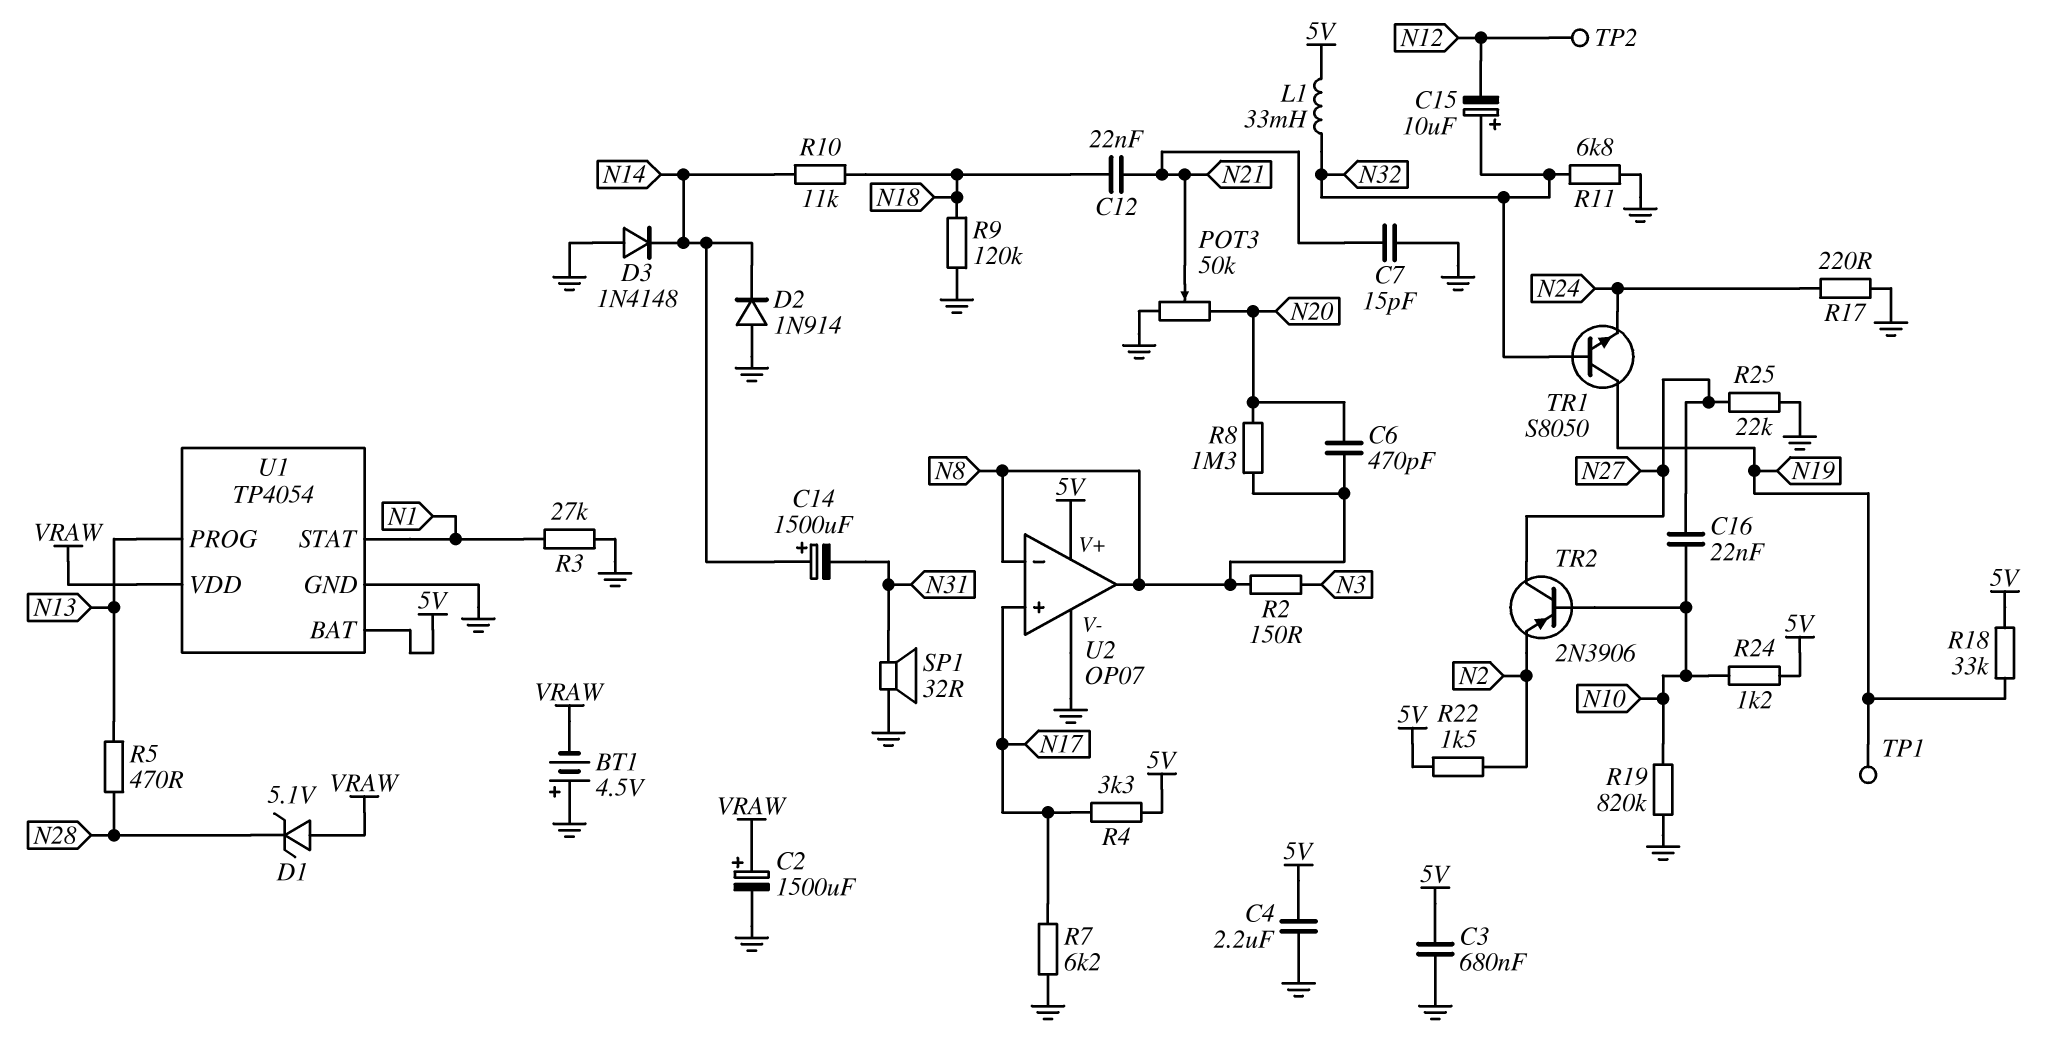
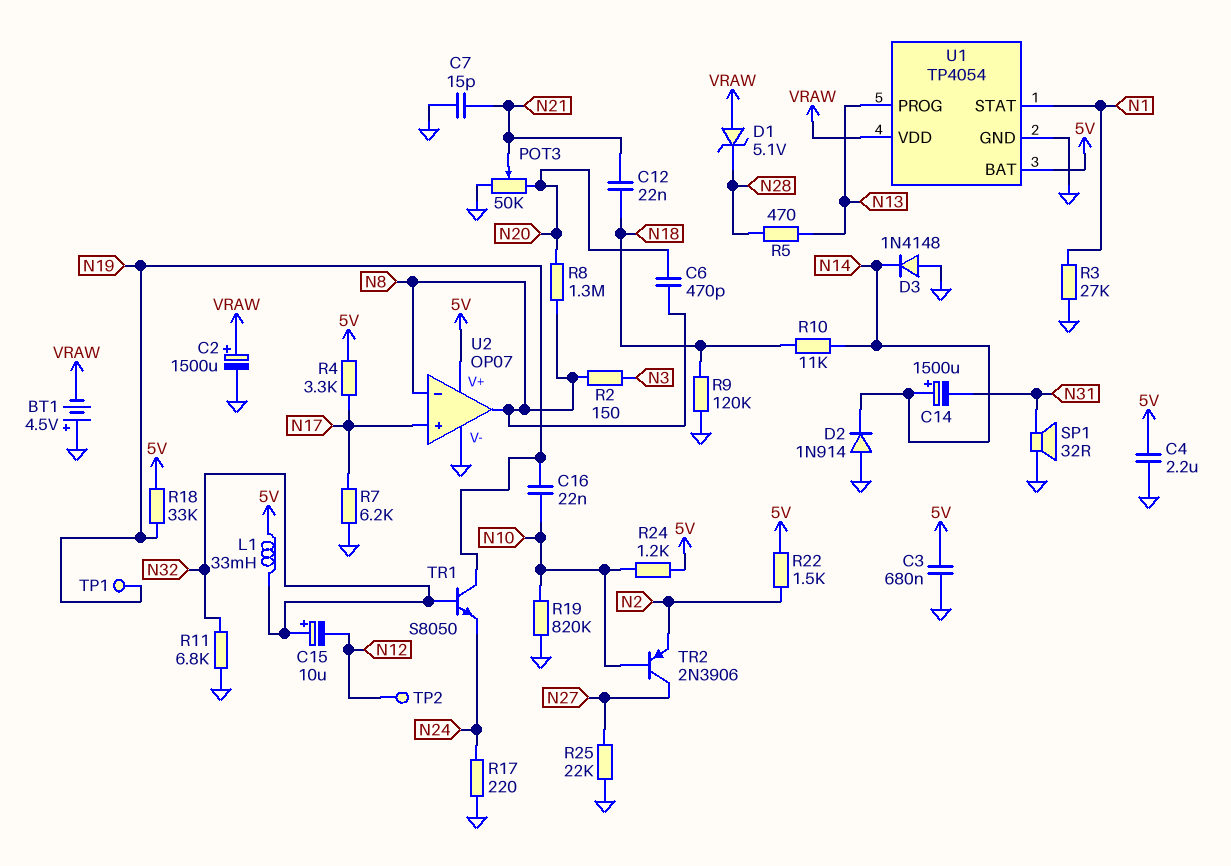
C16: 22nF (N10, N27) -> 22nF (N10, N19)

